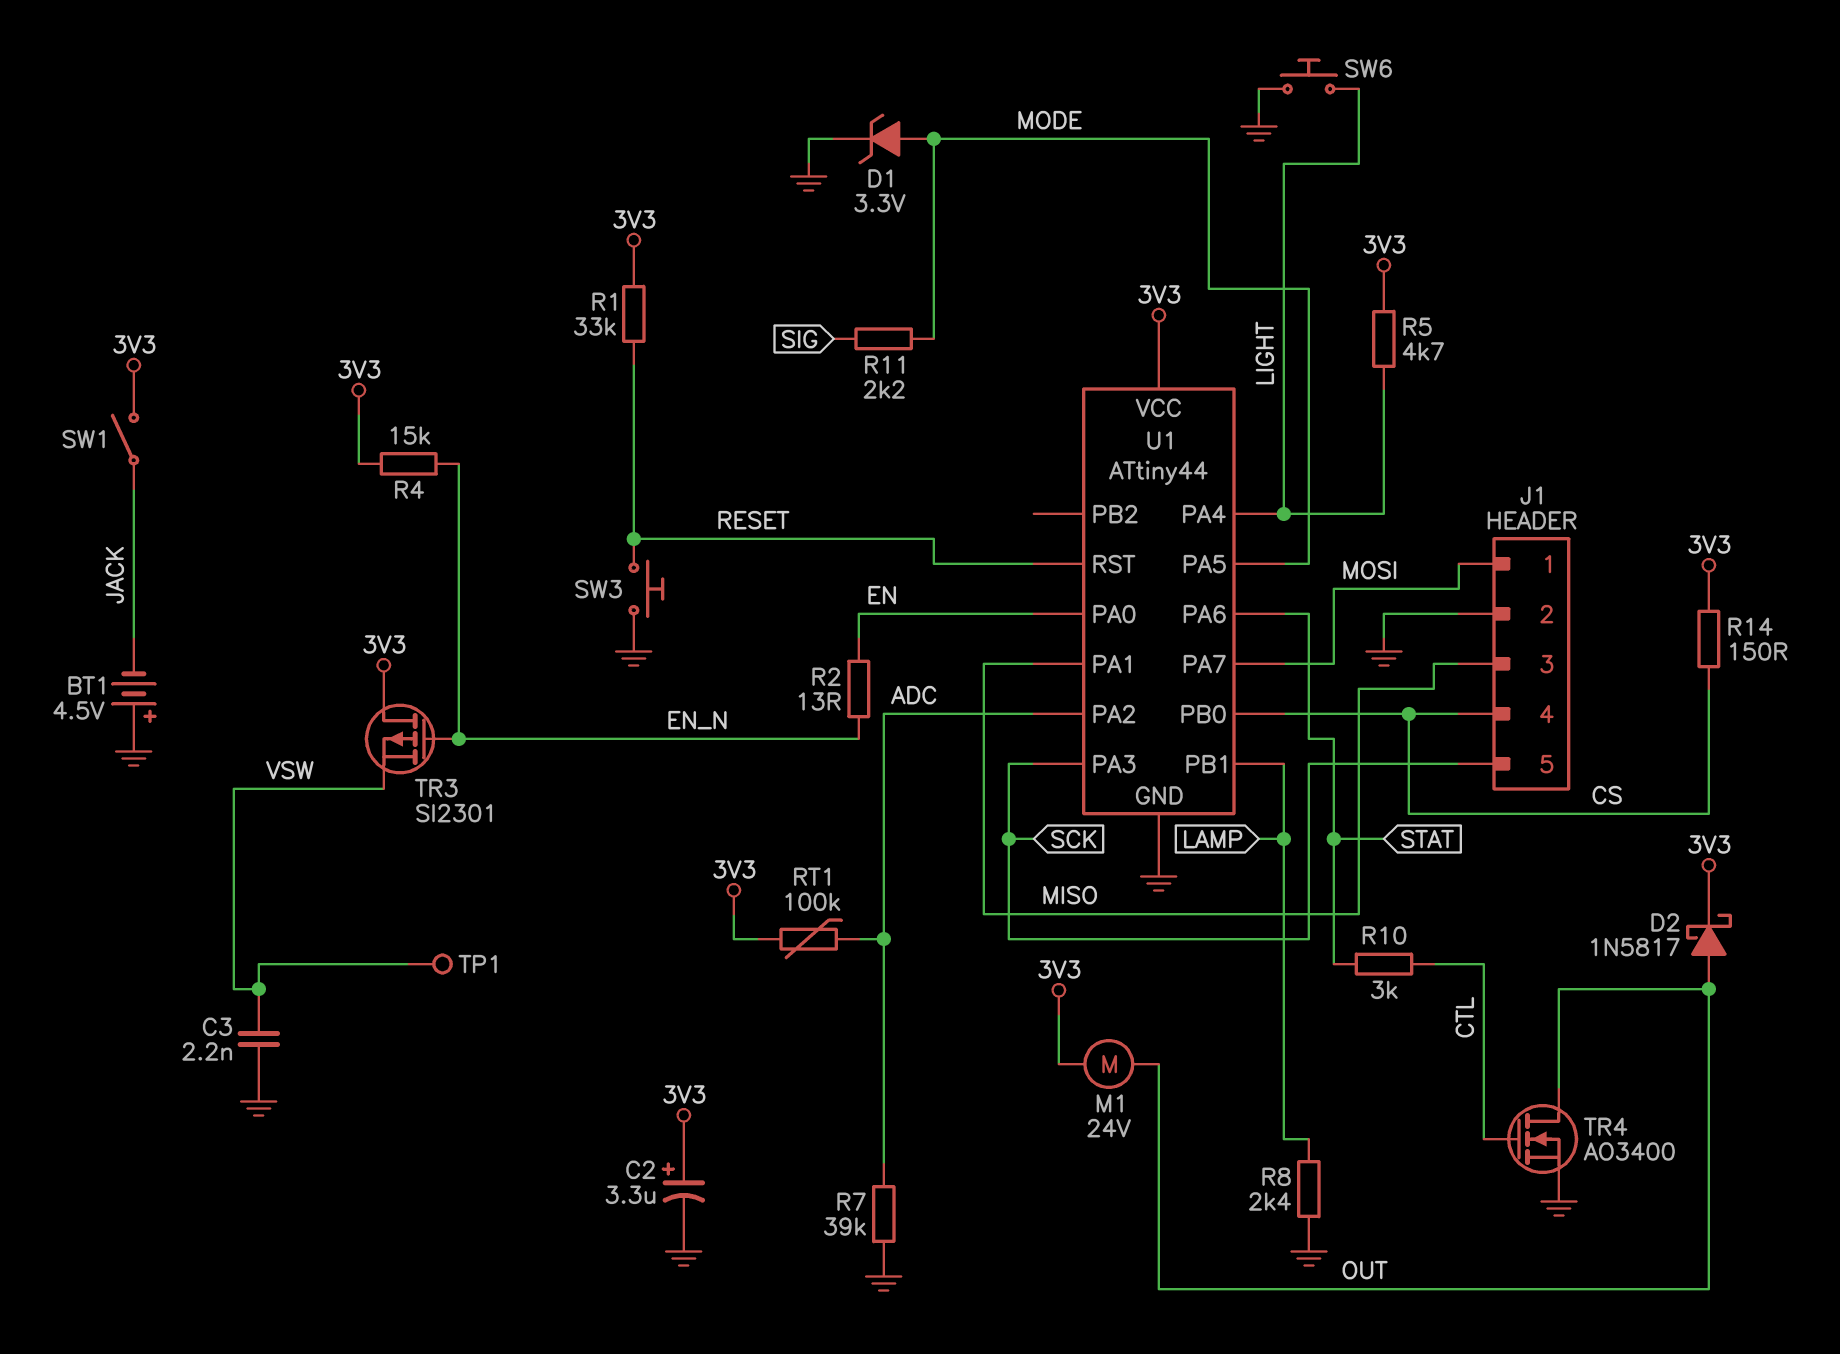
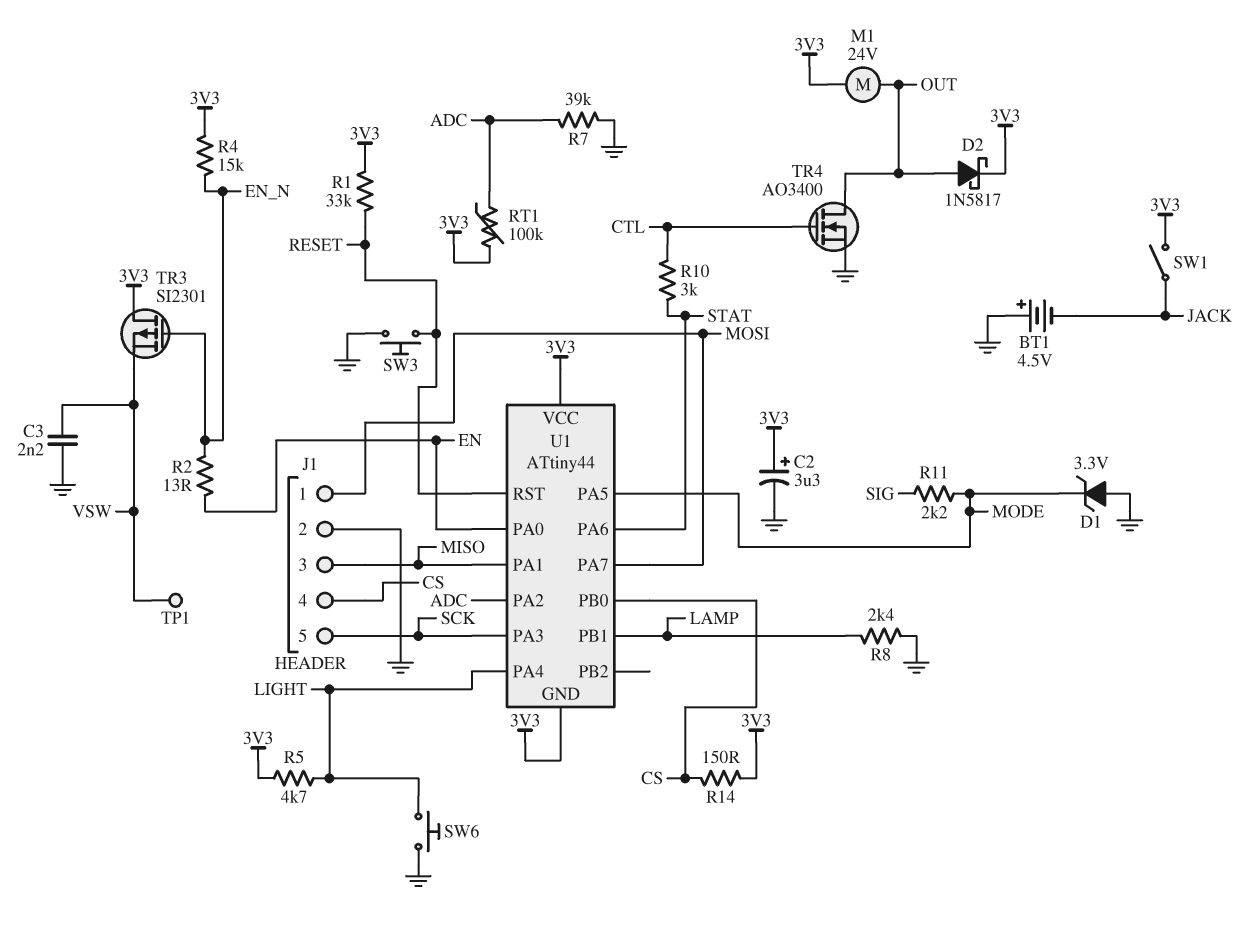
D1: zener 3.3V (A MODE, K GND) -> zener 3.3V (A GND, K MODE)
U1 pin GND: GND -> 3V3

